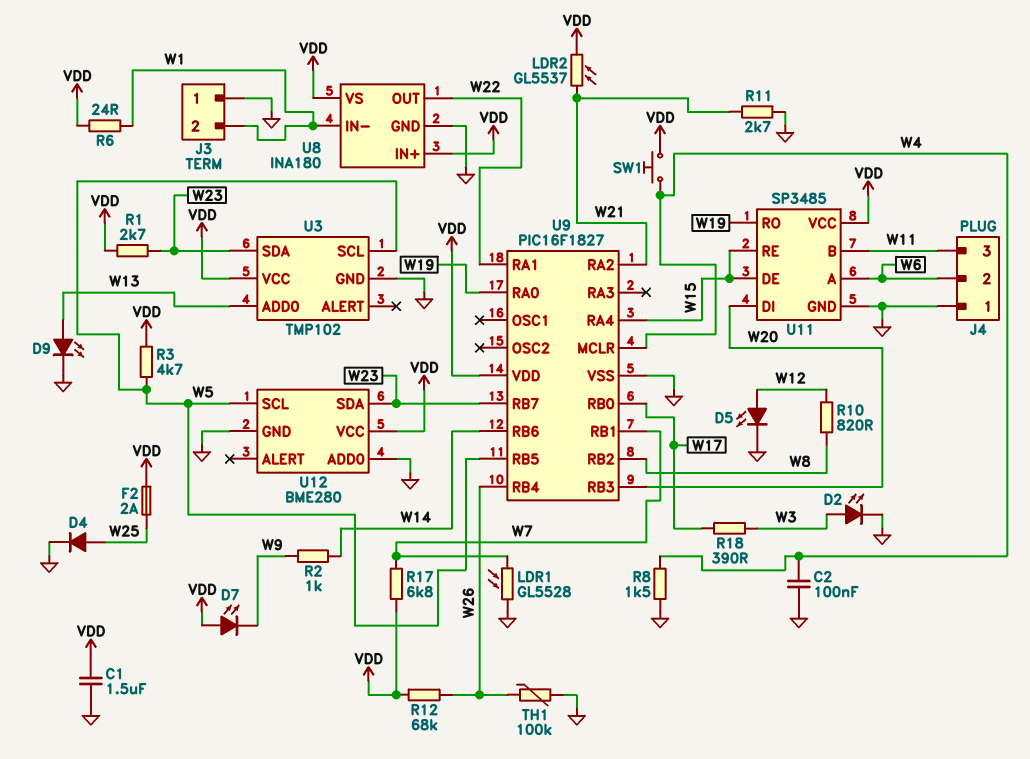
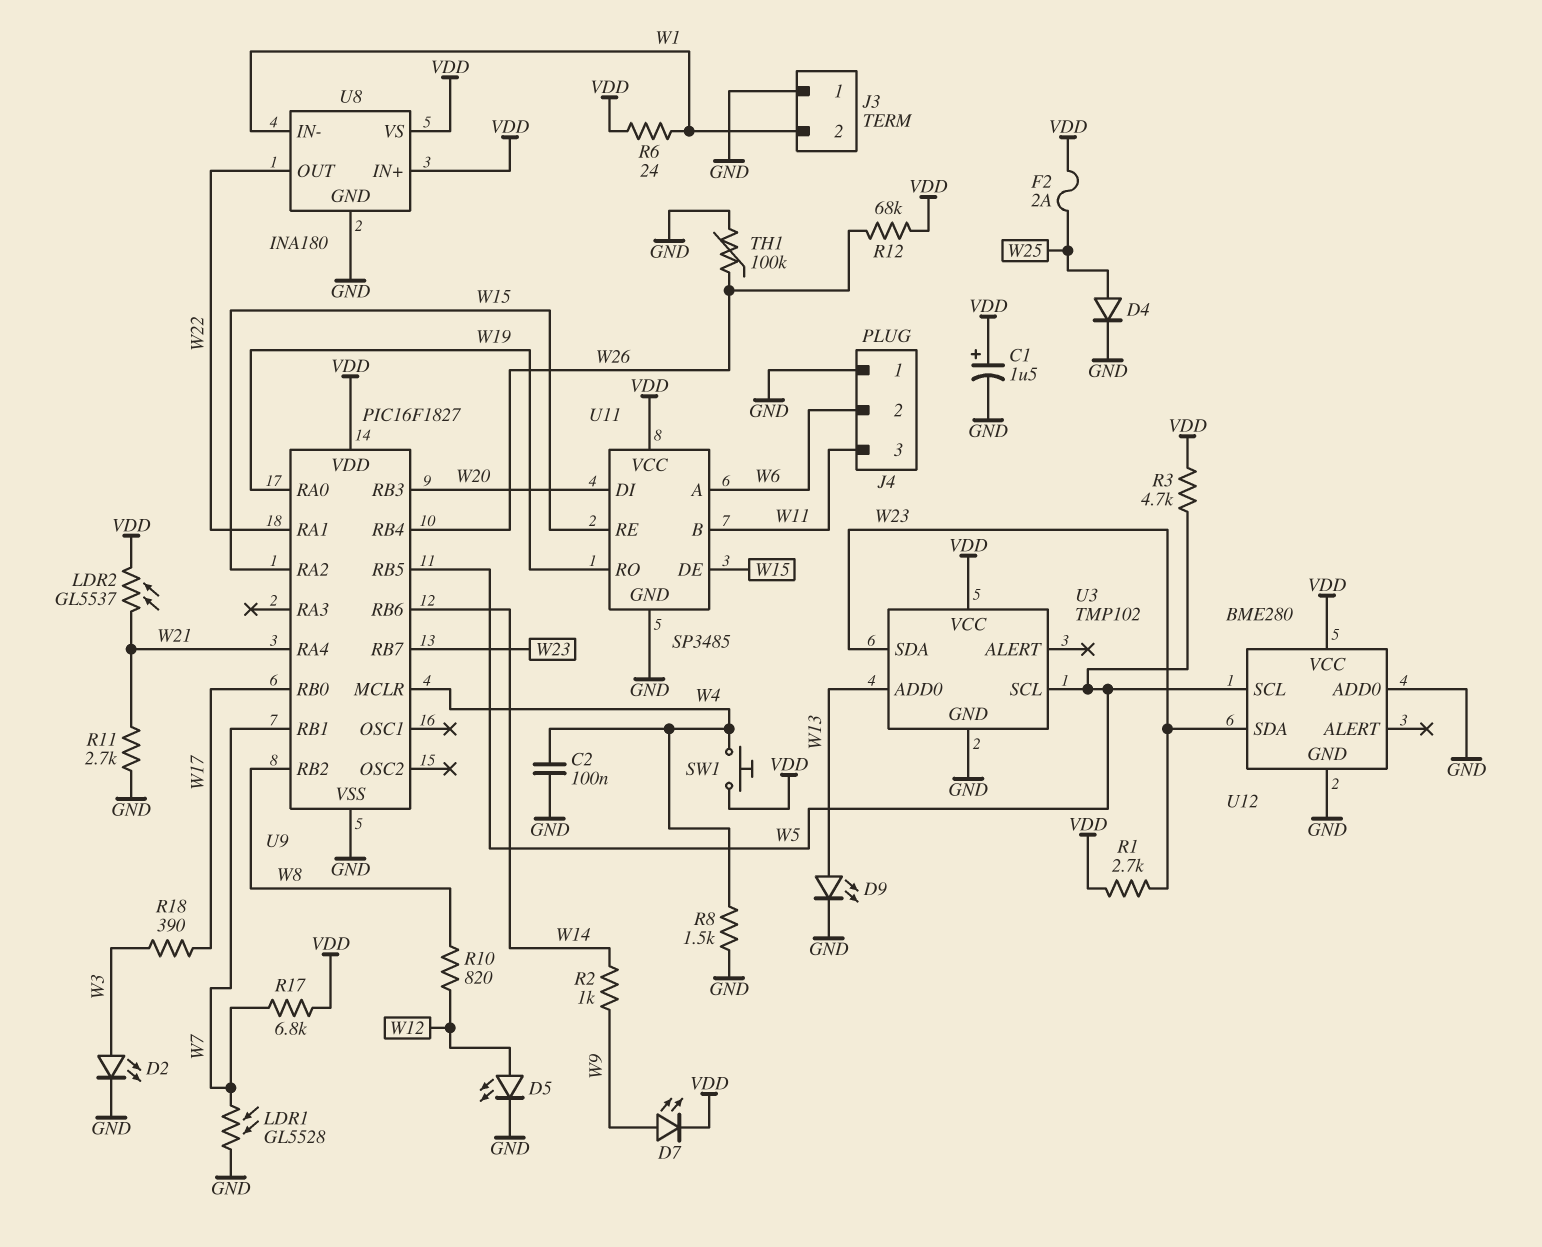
C1: 1.5uF (GND, VDD) -> 1.5uF (plus VDD, minus GND)
D7: LED (A VDD, K W9) -> LED (A W9, K VDD)
U9 pin RA2: W21 -> W15
U9 pin RA4: W15 -> W21

